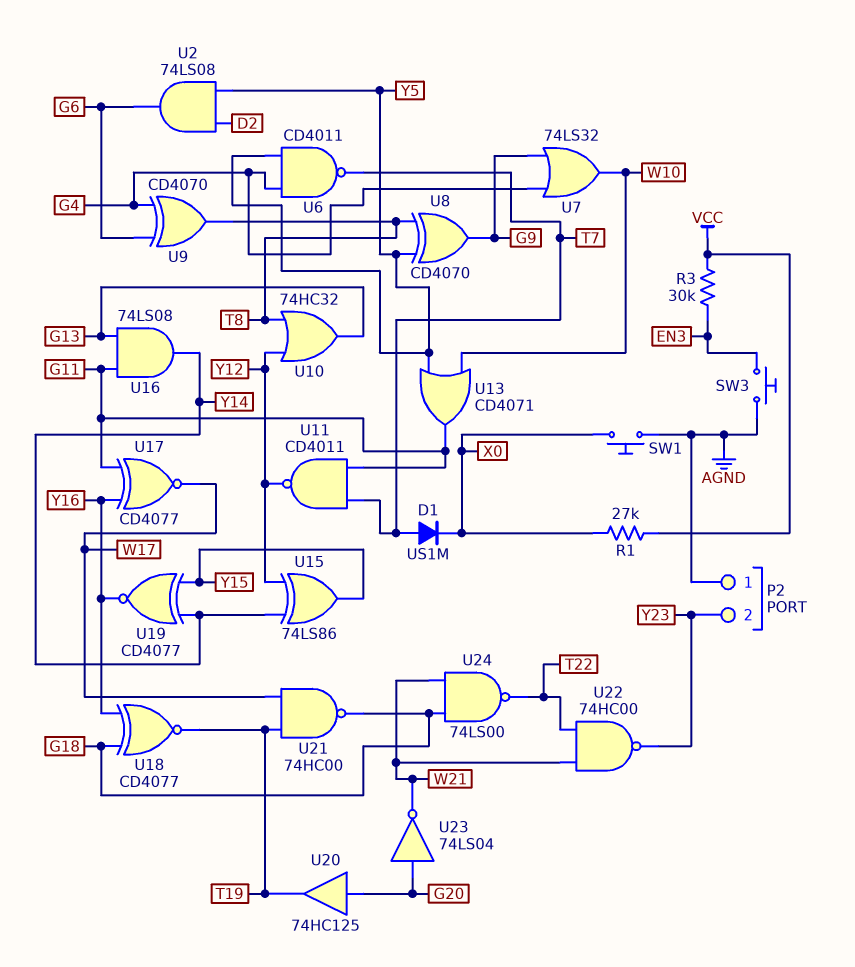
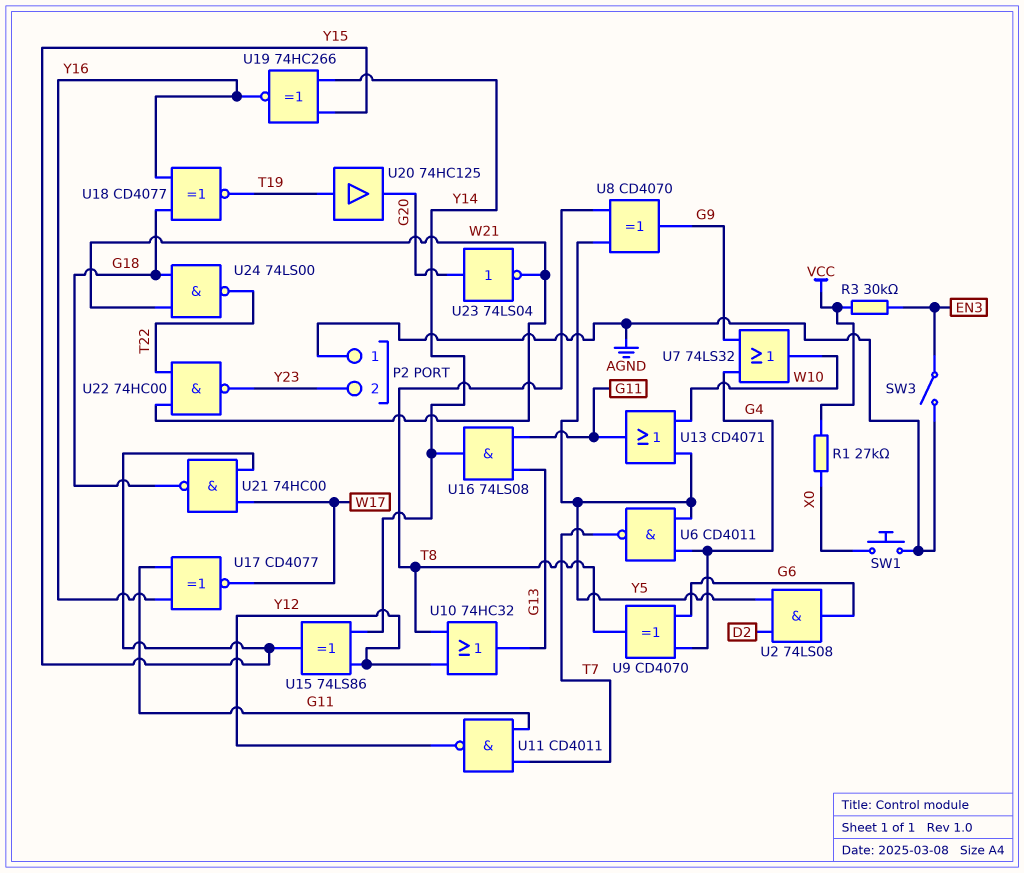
D1: diode US1M (A T7, K X0) -> none
SW3: button (AGND, EN3) -> switch (AGND, EN3)
U19: XNOR CD4077 (in Y14, in Y15, out Y16) -> XNOR 74HC266 (in Y14, in Y15, out Y16)
U20: buffer 74HC125 (in G20, out T19) -> buffer 74HC125 (in T19, out G20)
U21: NAND 74HC00 (in T19, in W17, out G18) -> NAND 74HC00 (in W17, in Y15, out G18)

